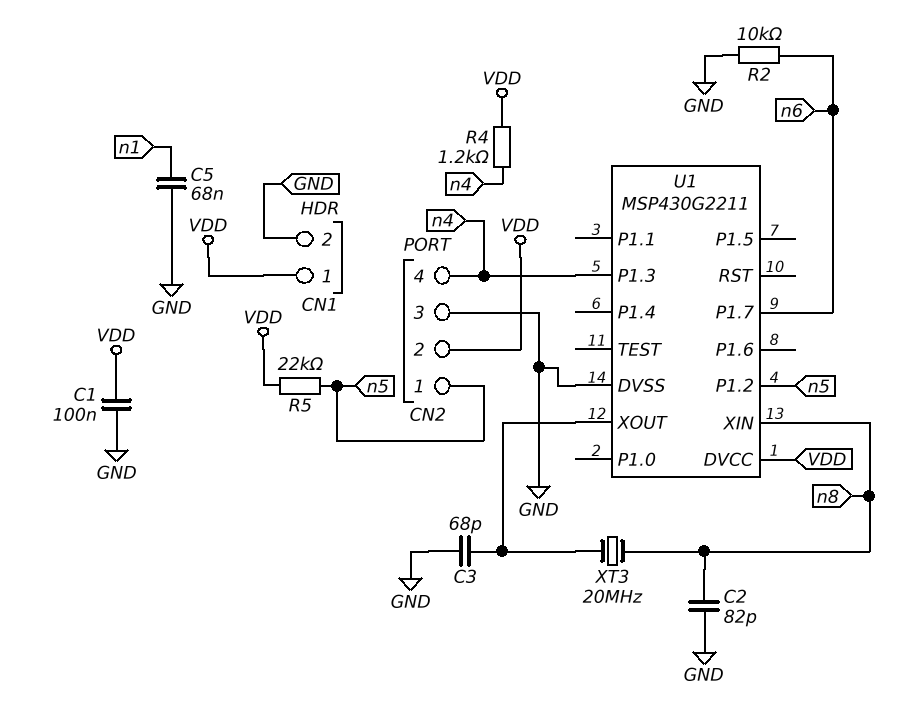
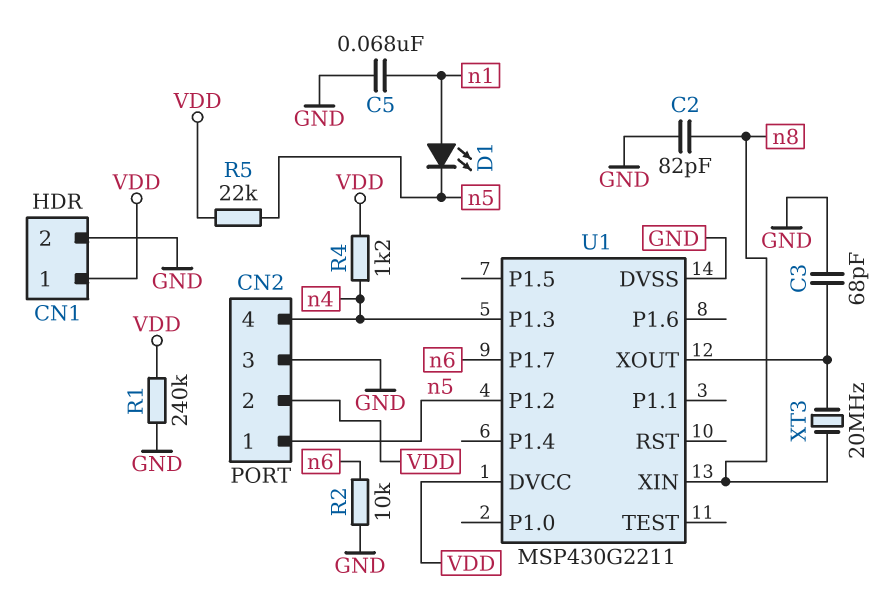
C1: 100nF (GND, VDD) -> none
D1: none -> LED (A n1, K n5)
R1: none -> 240k (GND, VDD)

